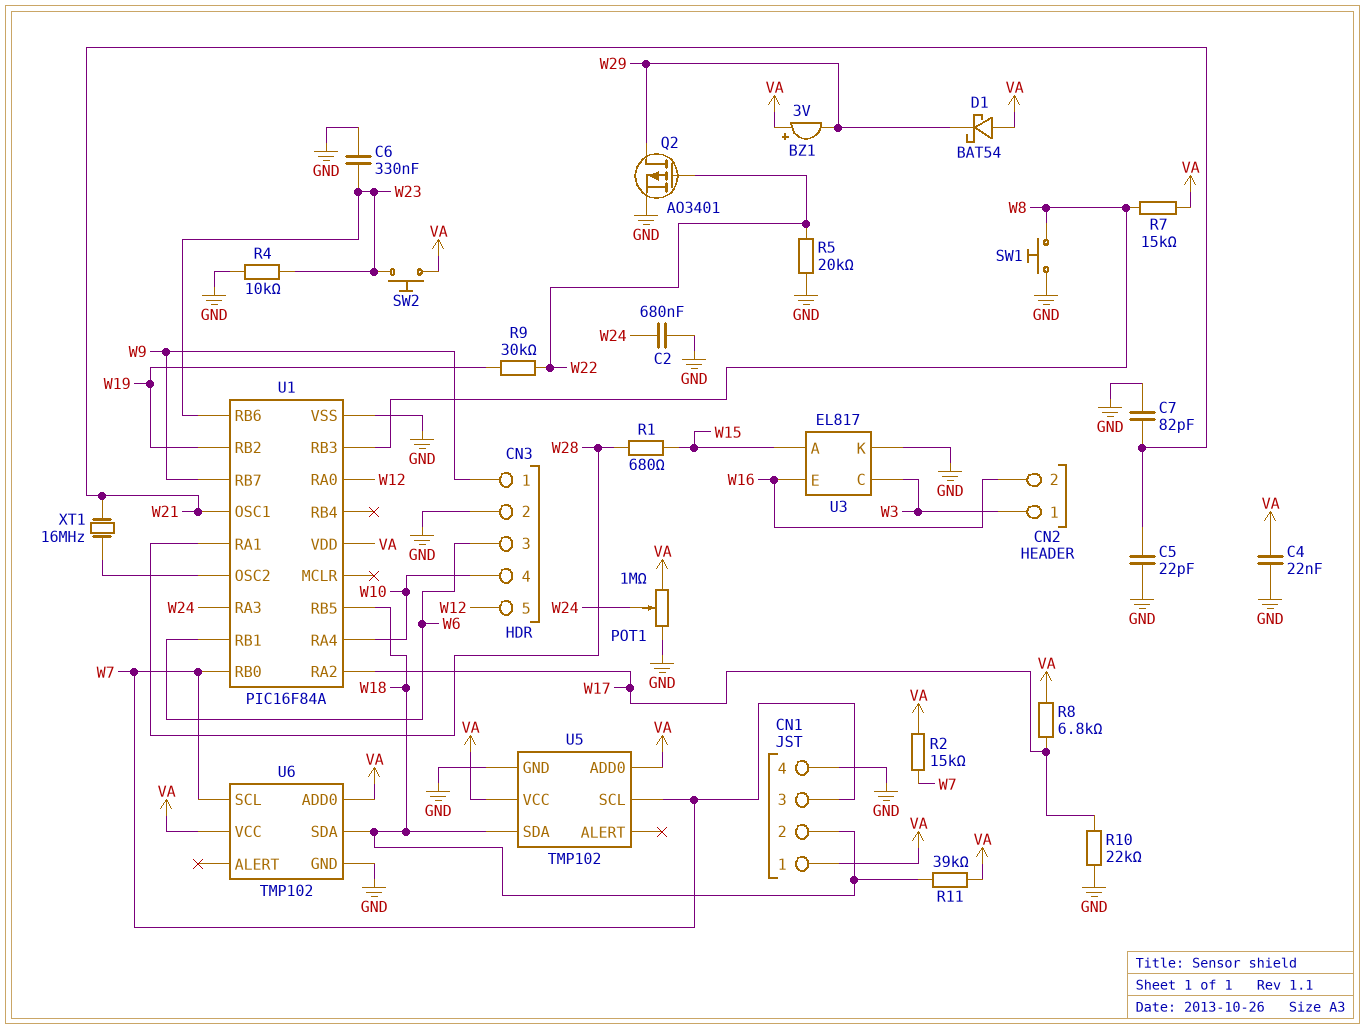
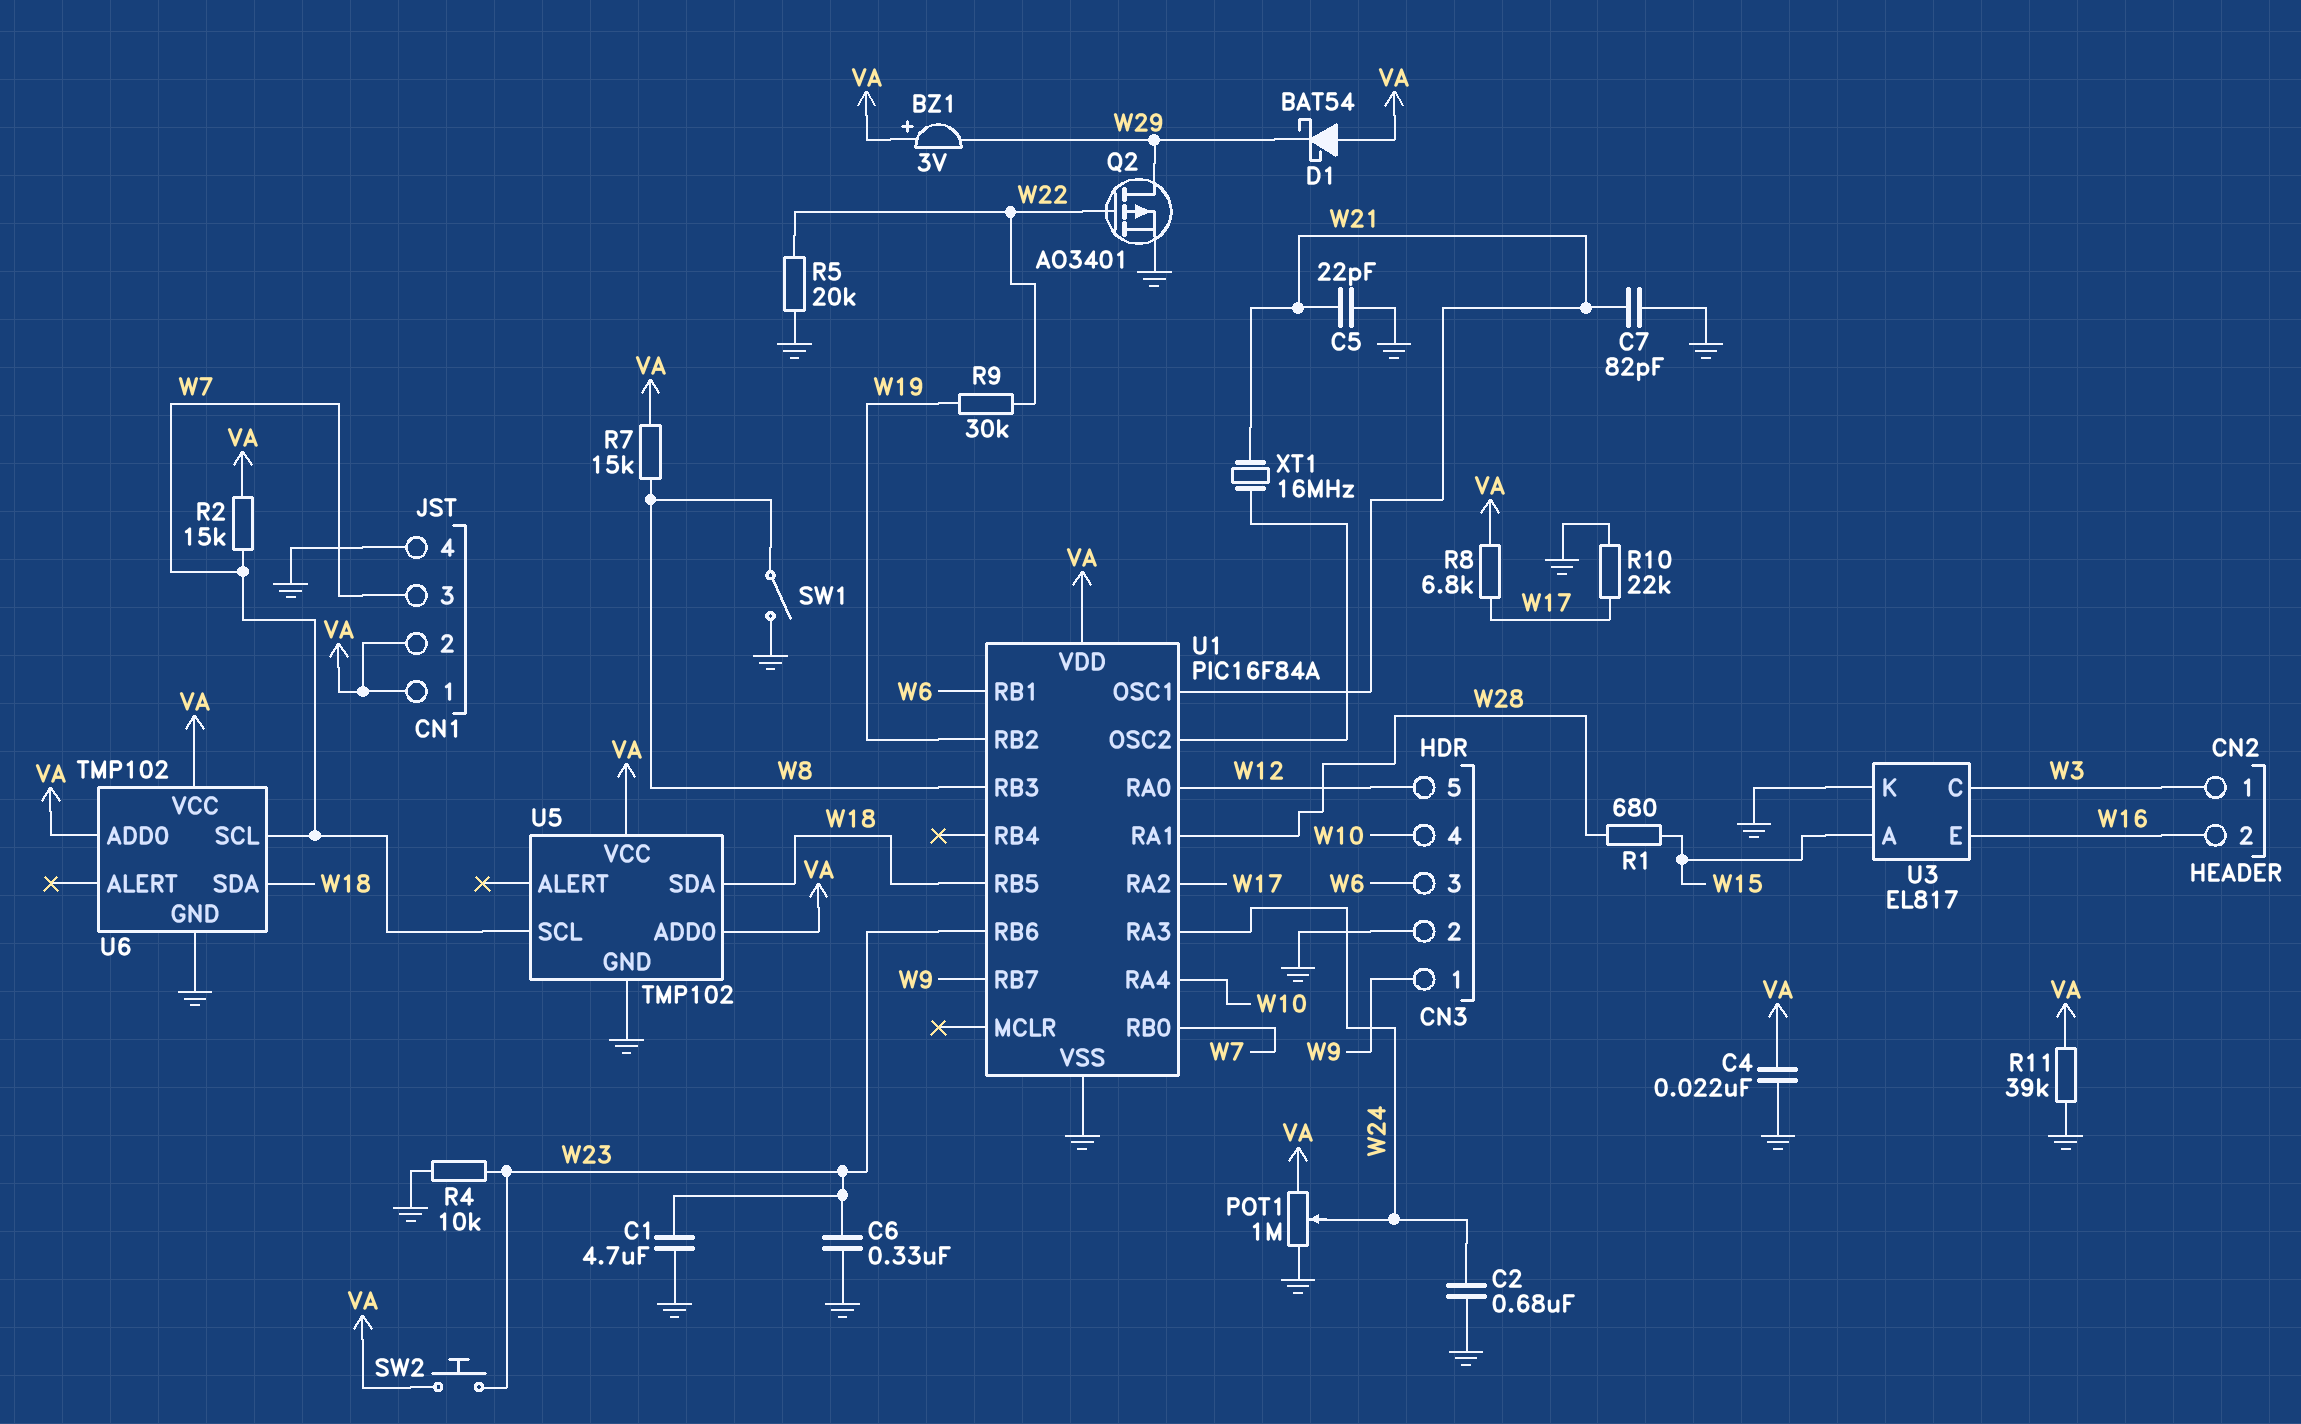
C1: none -> 4.7uF (GND, W23)
CN1 pin 2: W18 -> VA
R11: 39k (VA, W18) -> 39k (GND, VA)
SW1: button (GND, W8) -> switch (GND, W8)

